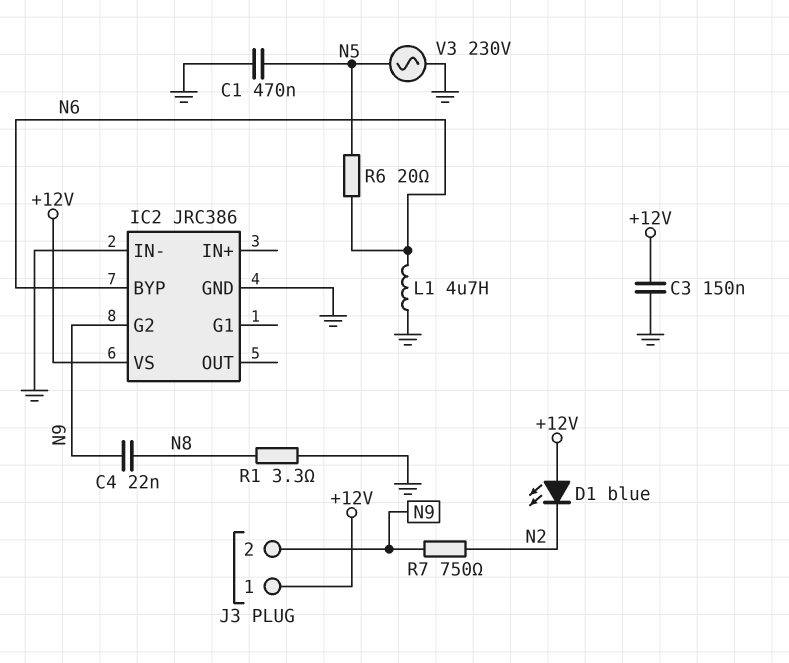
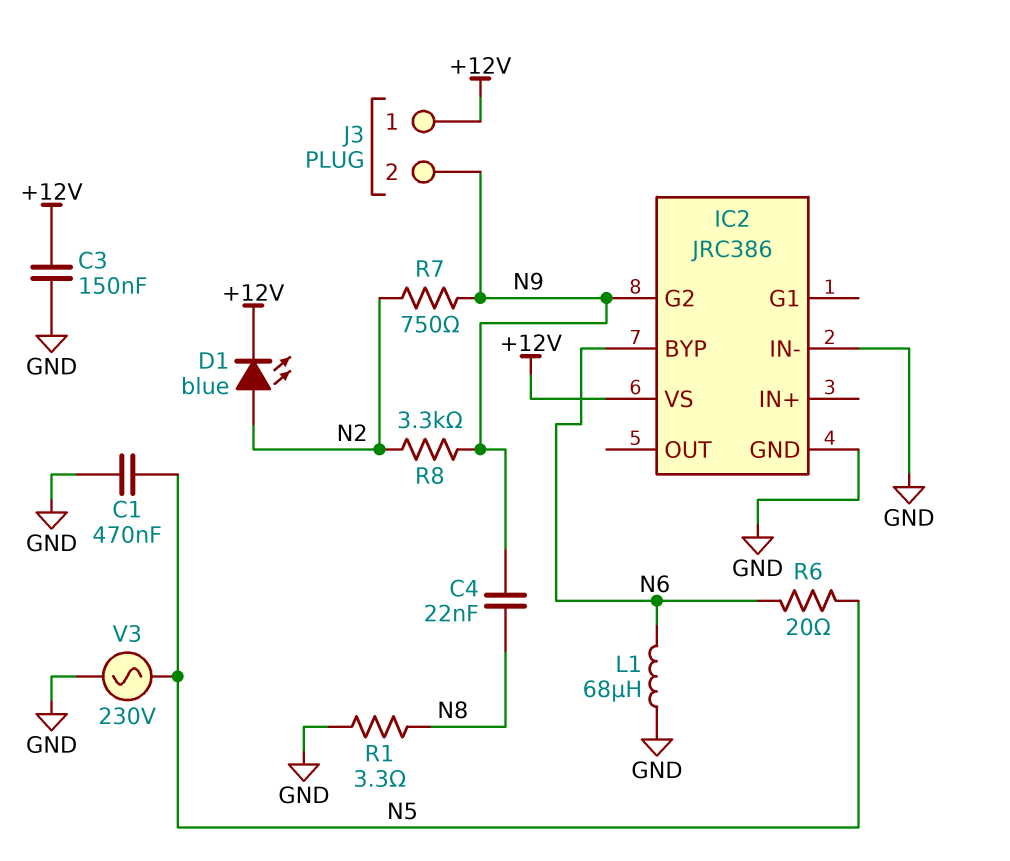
D1: LED blue (A +12V, K N2) -> LED blue (A N2, K +12V)
L1: 4.7uH (GND, N6) -> 68uH (GND, N6)
R8: none -> 3.3k (N2, N9)

